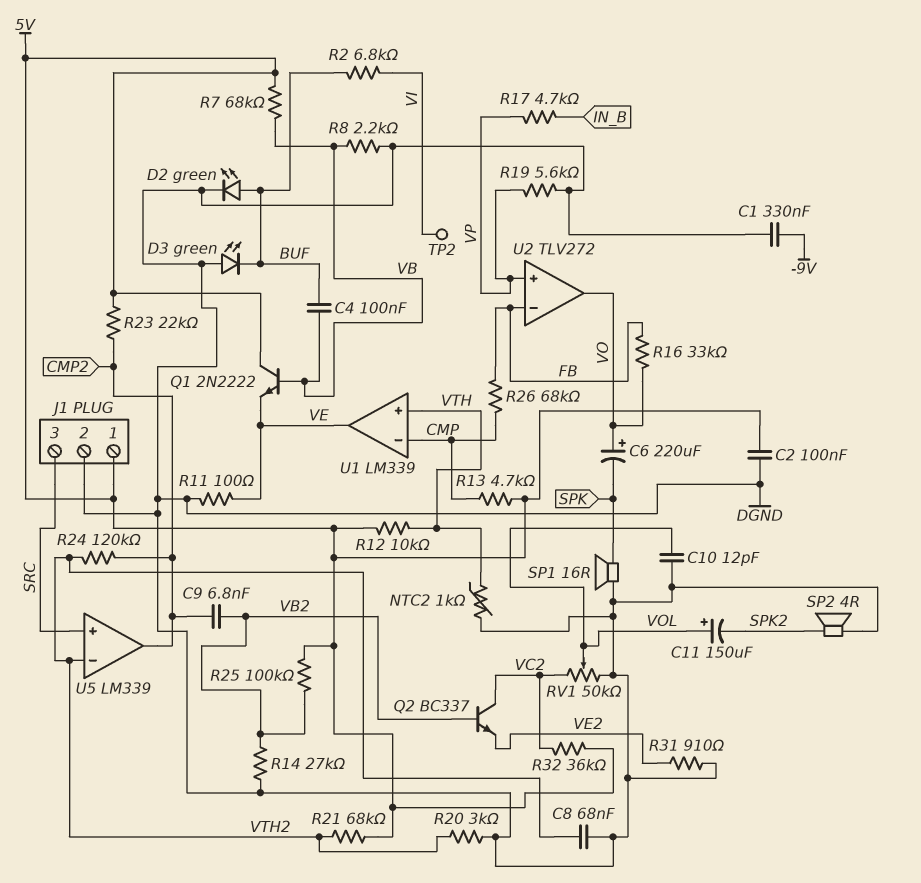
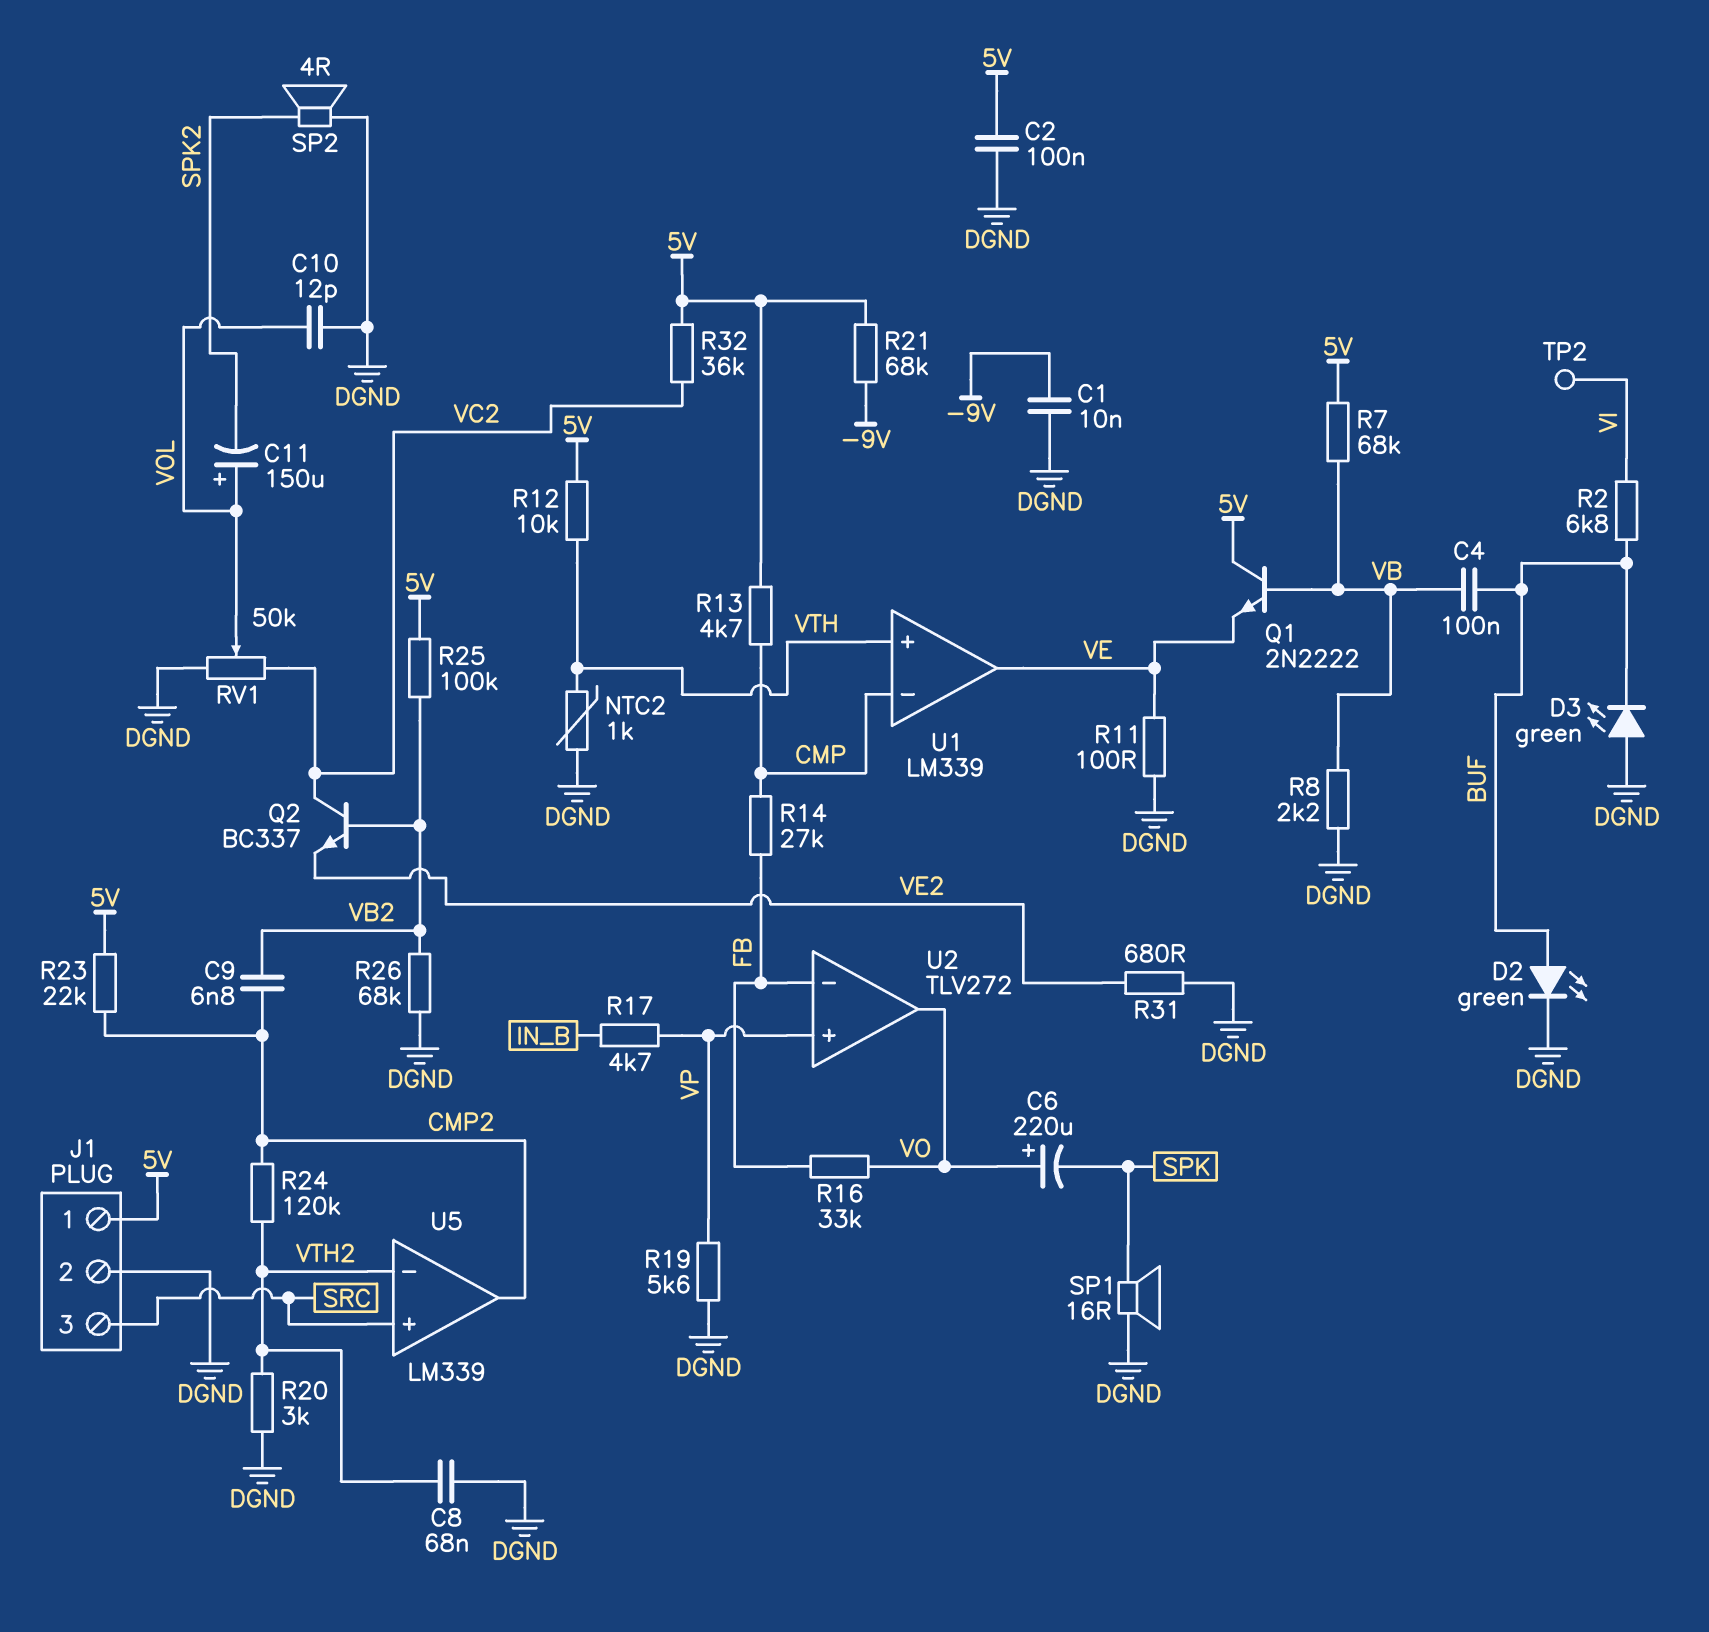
C1: 330nF (-9V, DGND) -> 10nF (-9V, DGND)
R14: 27k (DGND, VB2) -> 27k (CMP, FB)
R21: 68k (5V, VTH2) -> 68k (-9V, 5V)
R26: 68k (CMP, FB) -> 68k (DGND, VB2)
R31: 910 (DGND, VE2) -> 680 (DGND, VE2)

